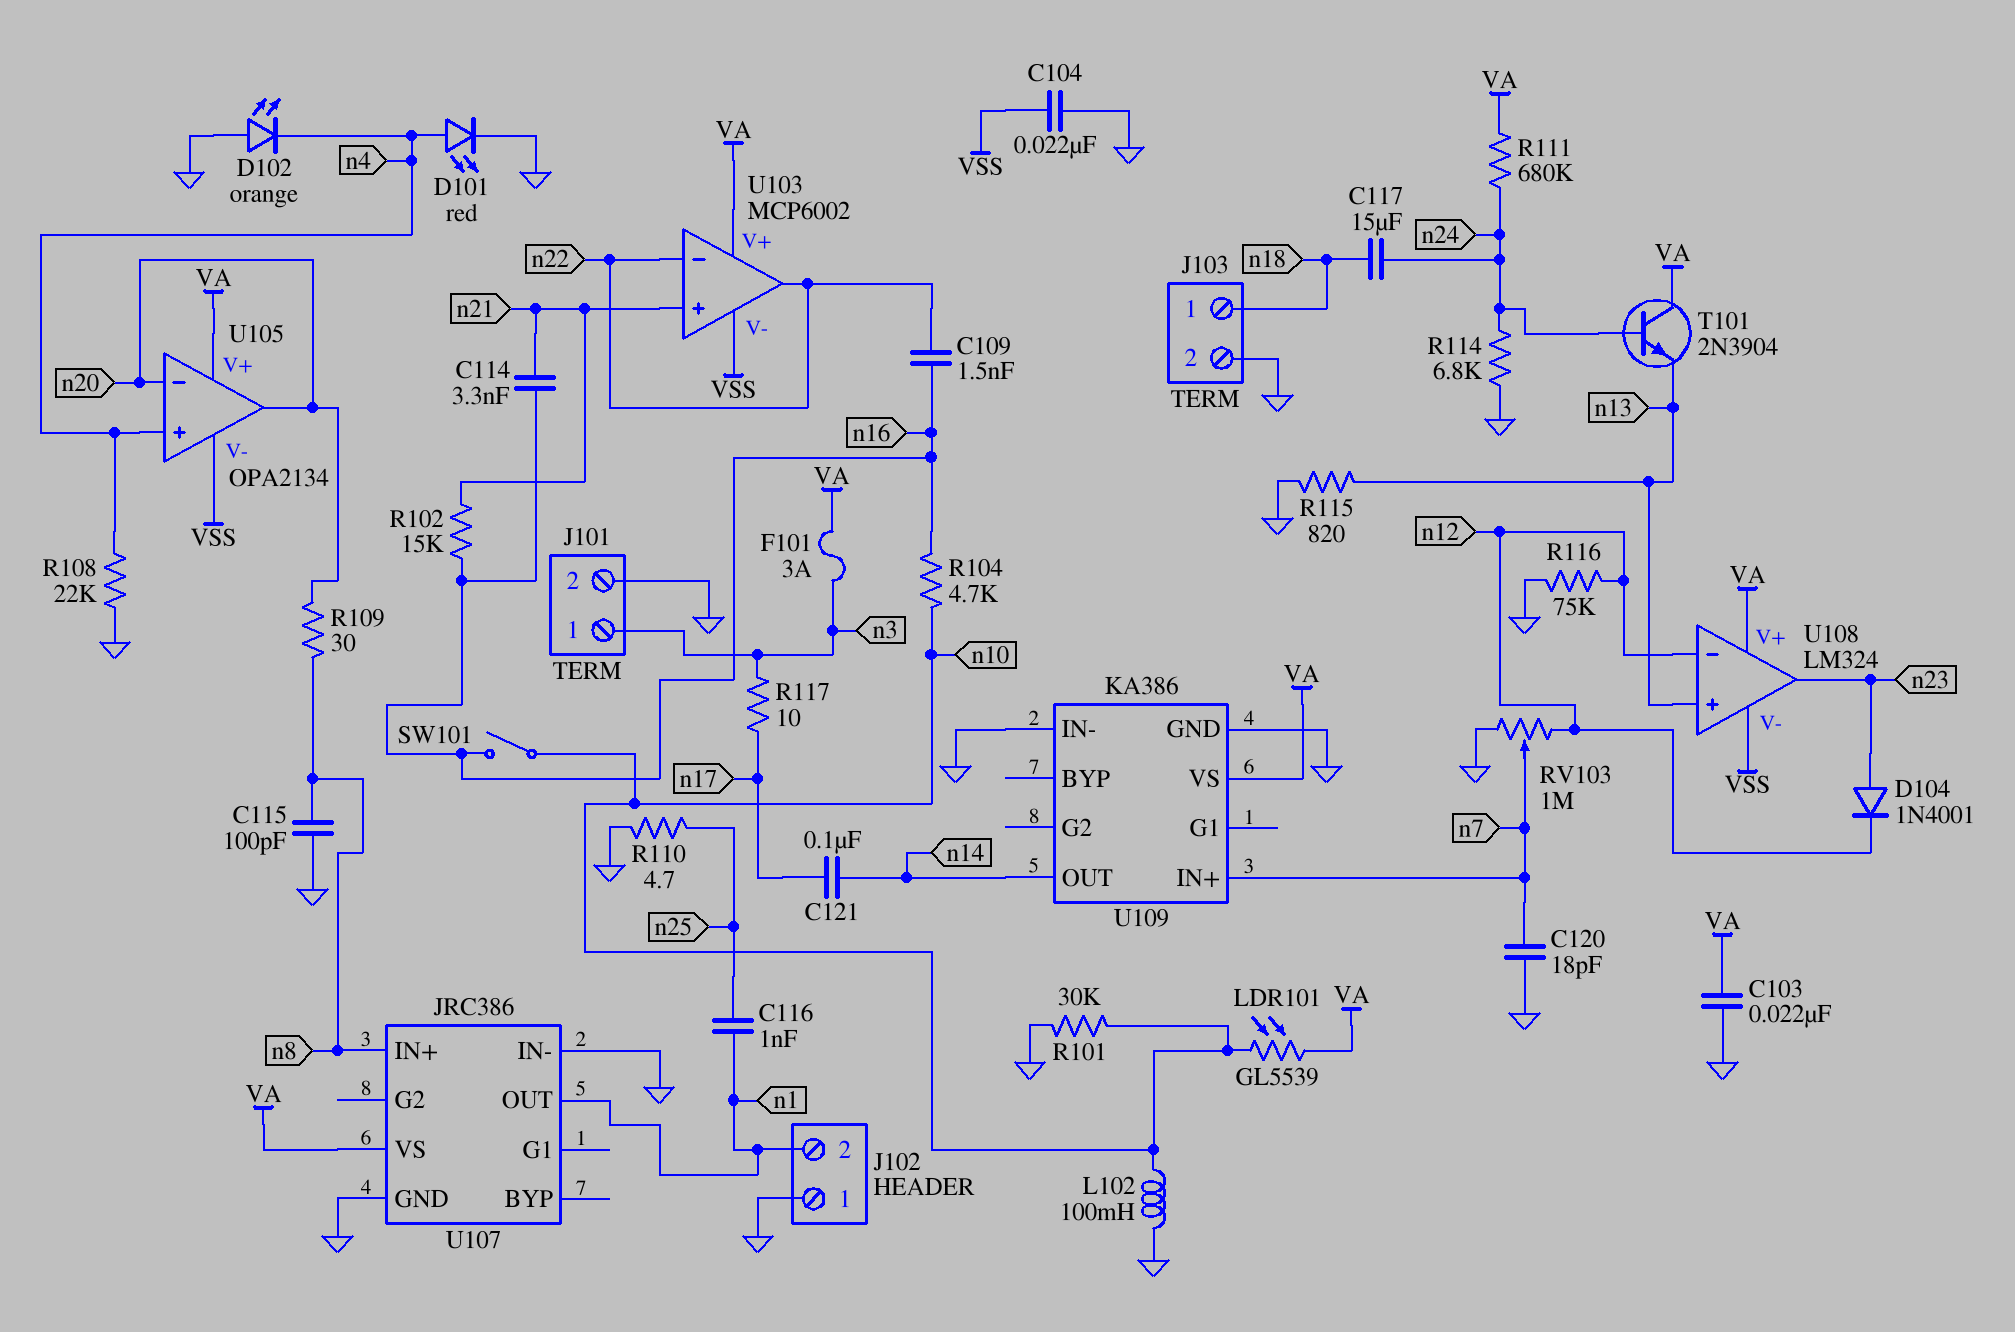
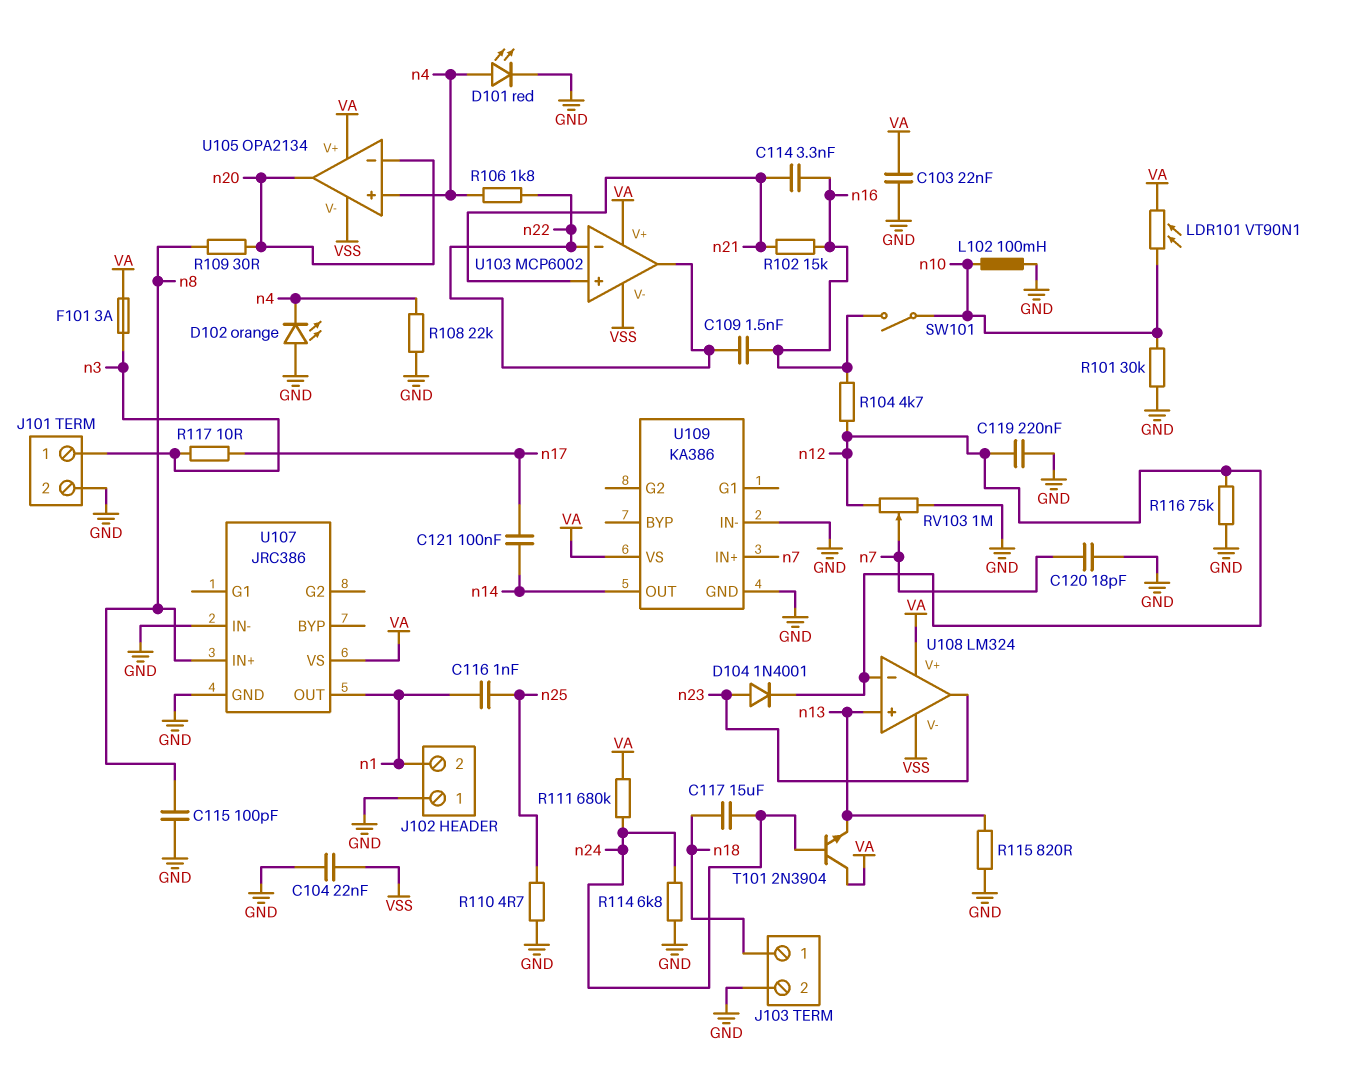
C119: none -> 220nF (GND, n12)
LDR101: GL5539 (VA, n10) -> VT90N1 (VA, n10)
R104: 4.7k (n10, n16) -> 4.7k (n12, n16)
R106: none -> 1.8k (n4, n22)

